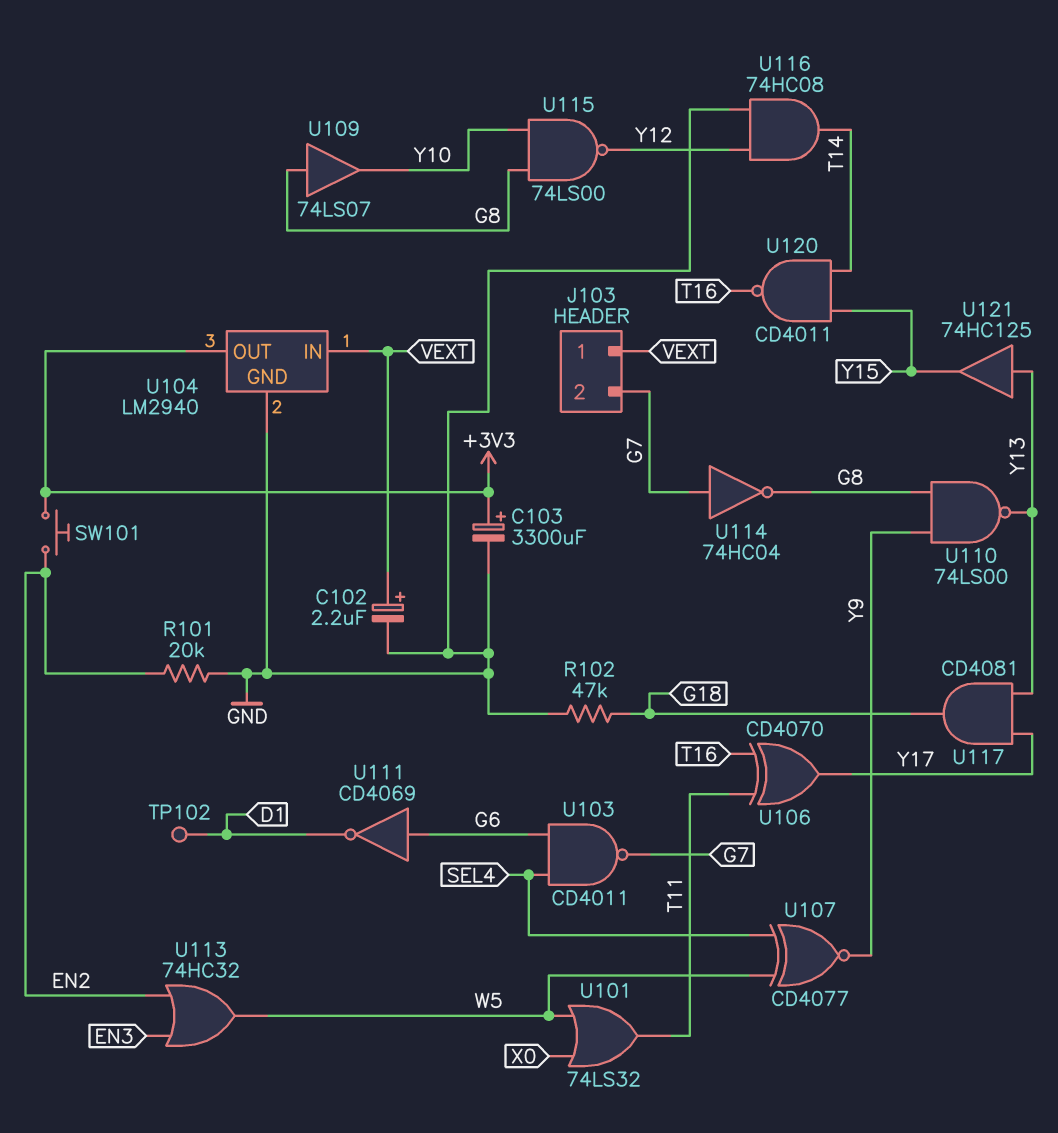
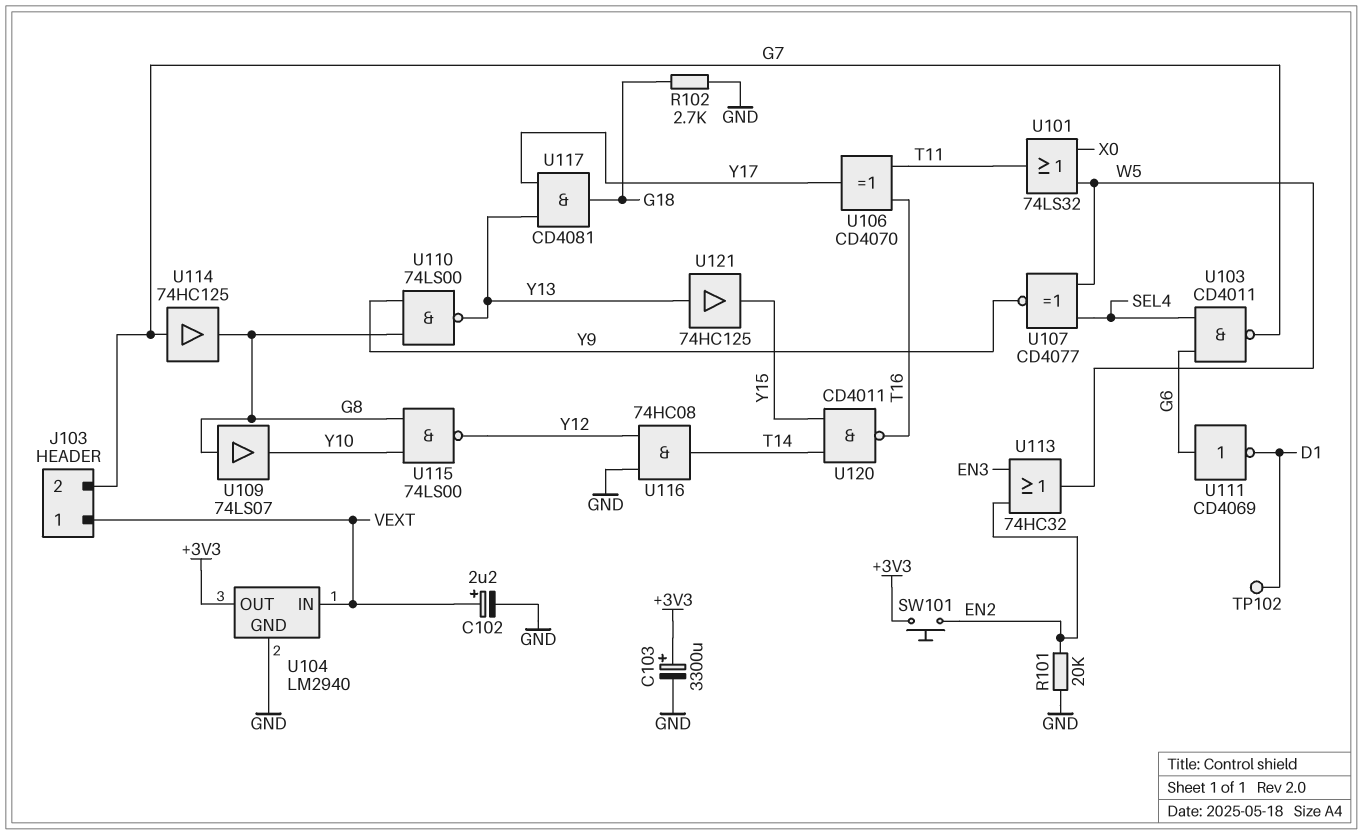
R102: 47k (G18, GND) -> 2.7k (G18, GND)
U114: NOT 74HC04 (in G7, out G8) -> buffer 74HC125 (in G7, out G8)

